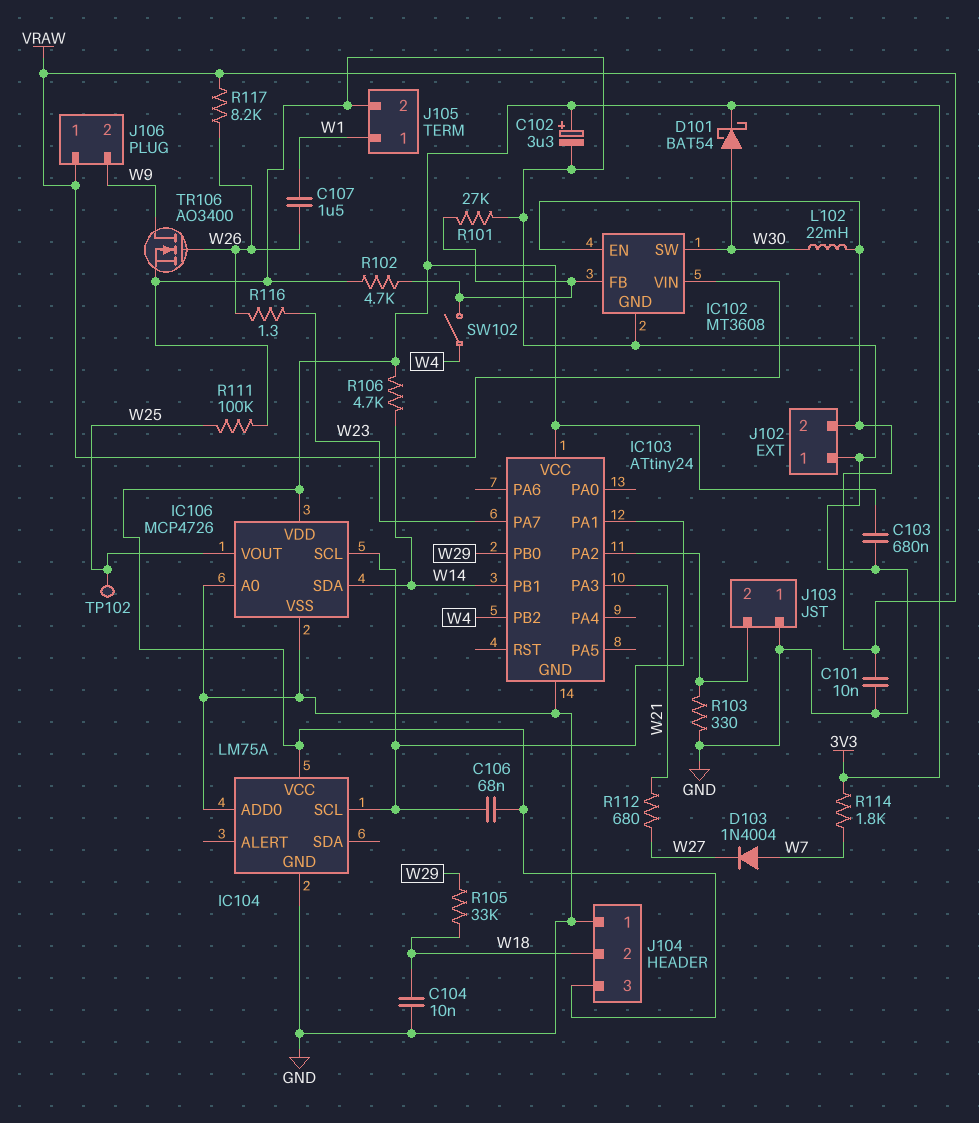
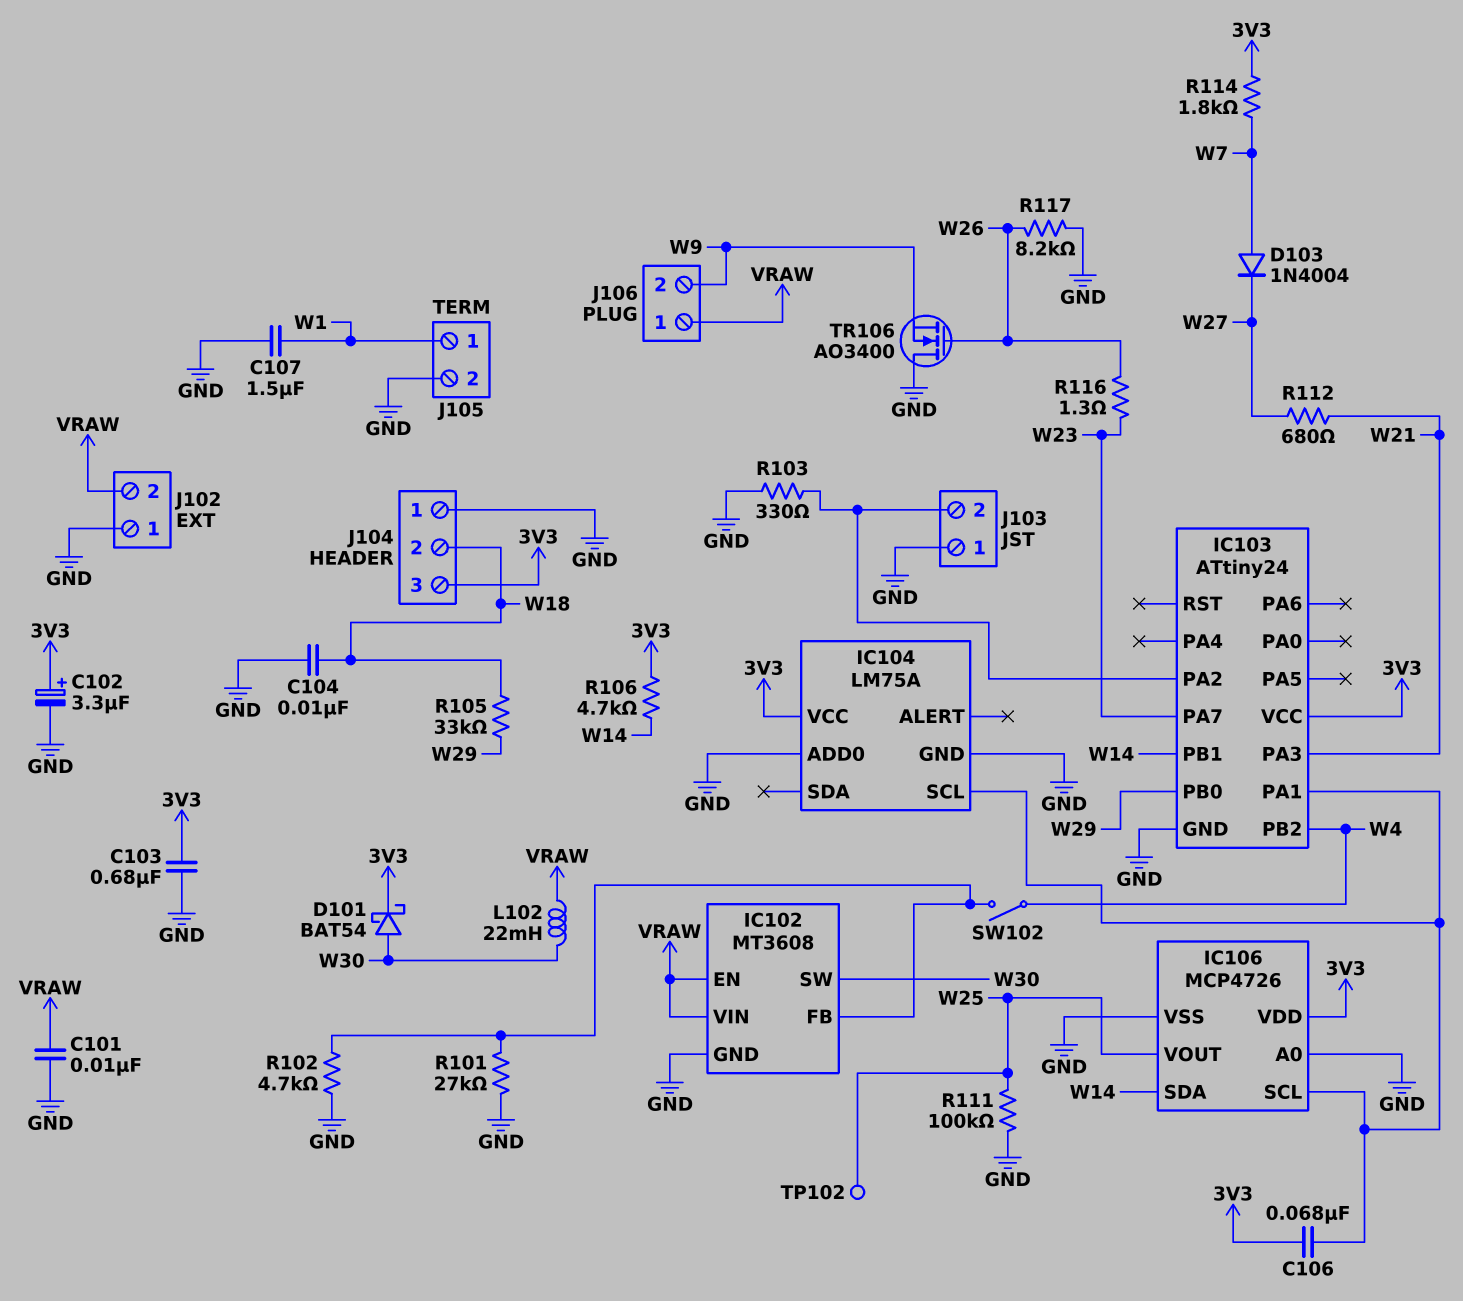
C107: 1.5uF (W1, W26) -> 1.5uF (GND, W1)
R117: 8.2k (VRAW, W26) -> 8.2k (GND, W26)
TR106: NMOS AO3400 (G W26, D W9, S GND) -> NMOS AO3400 (G W26, D GND, S W9)

